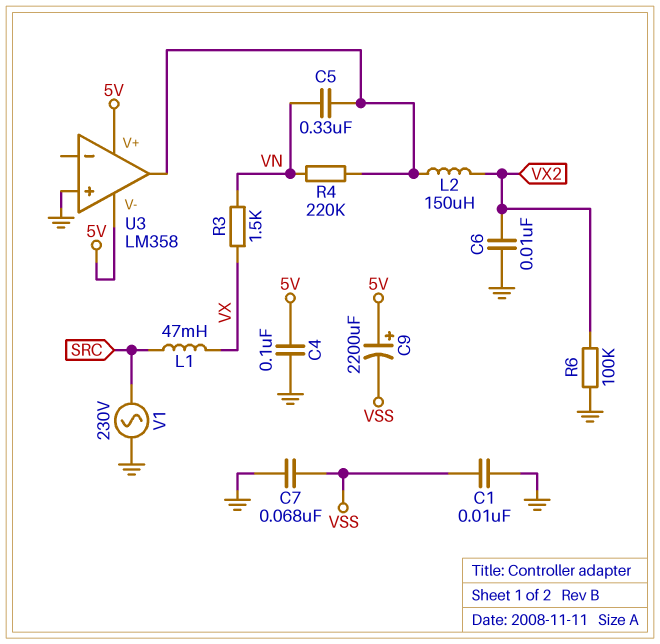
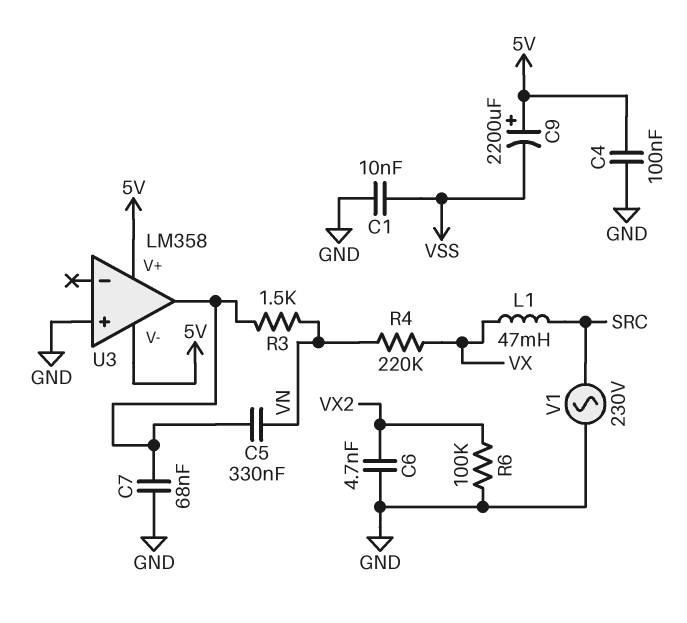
C6: 10nF (GND, VX2) -> 4.7nF (GND, VX2)
C7: 68nF (GND, VSS) -> 68nF (GND, U3/out)
L2: 150uH (U3/out, VX2) -> none
R3: 1.5k (VN, VX) -> 1.5k (U3/out, VN)
R4: 220k (U3/out, VN) -> 220k (VN, VX)

